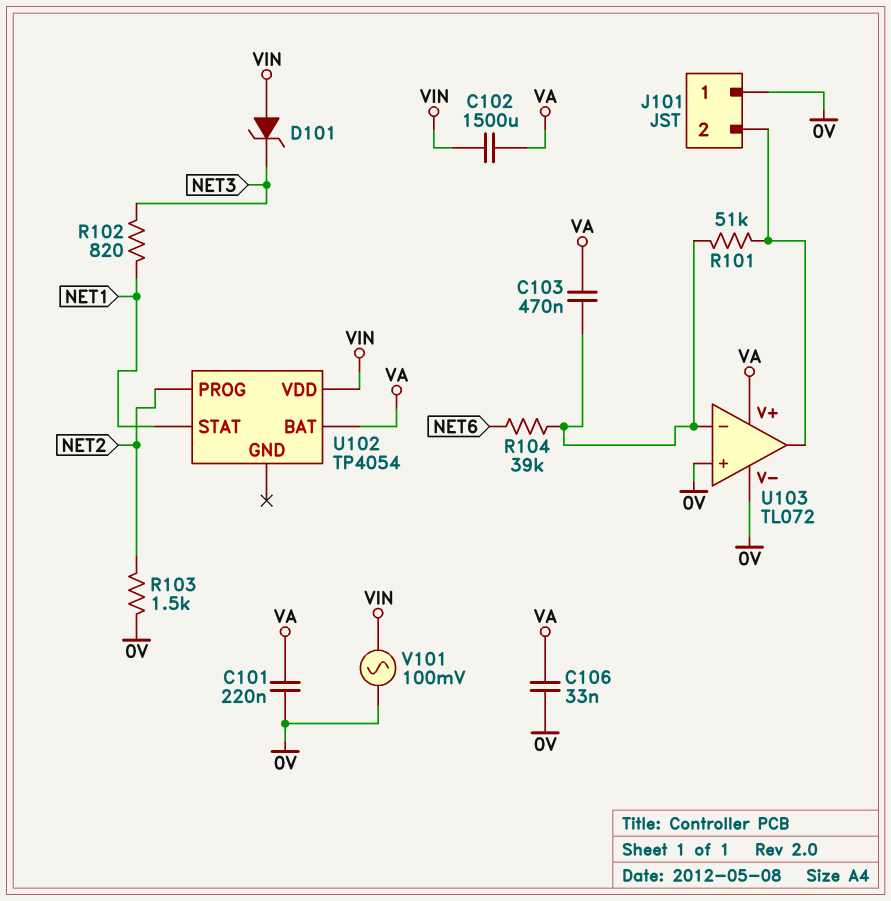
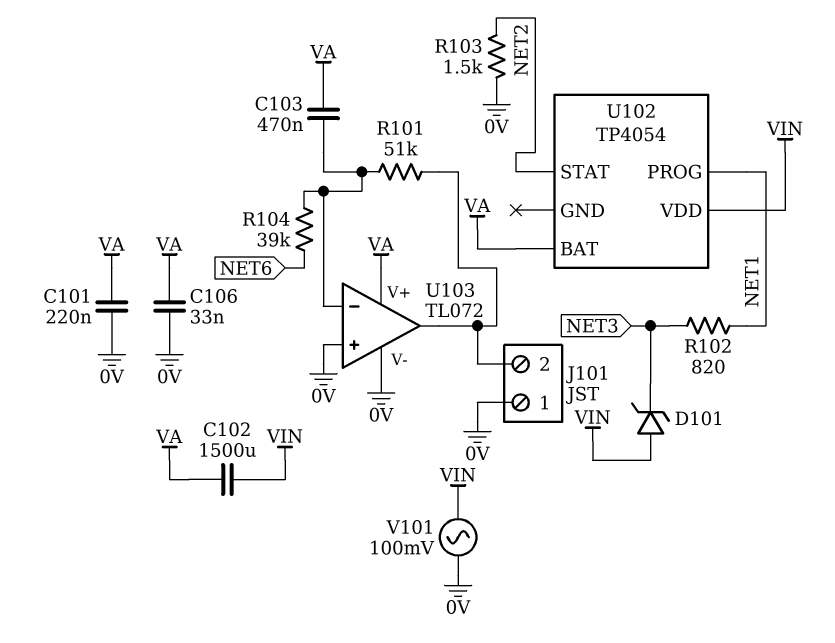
U102 pin PROG: NET2 -> NET1
U102 pin STAT: NET1 -> NET2

